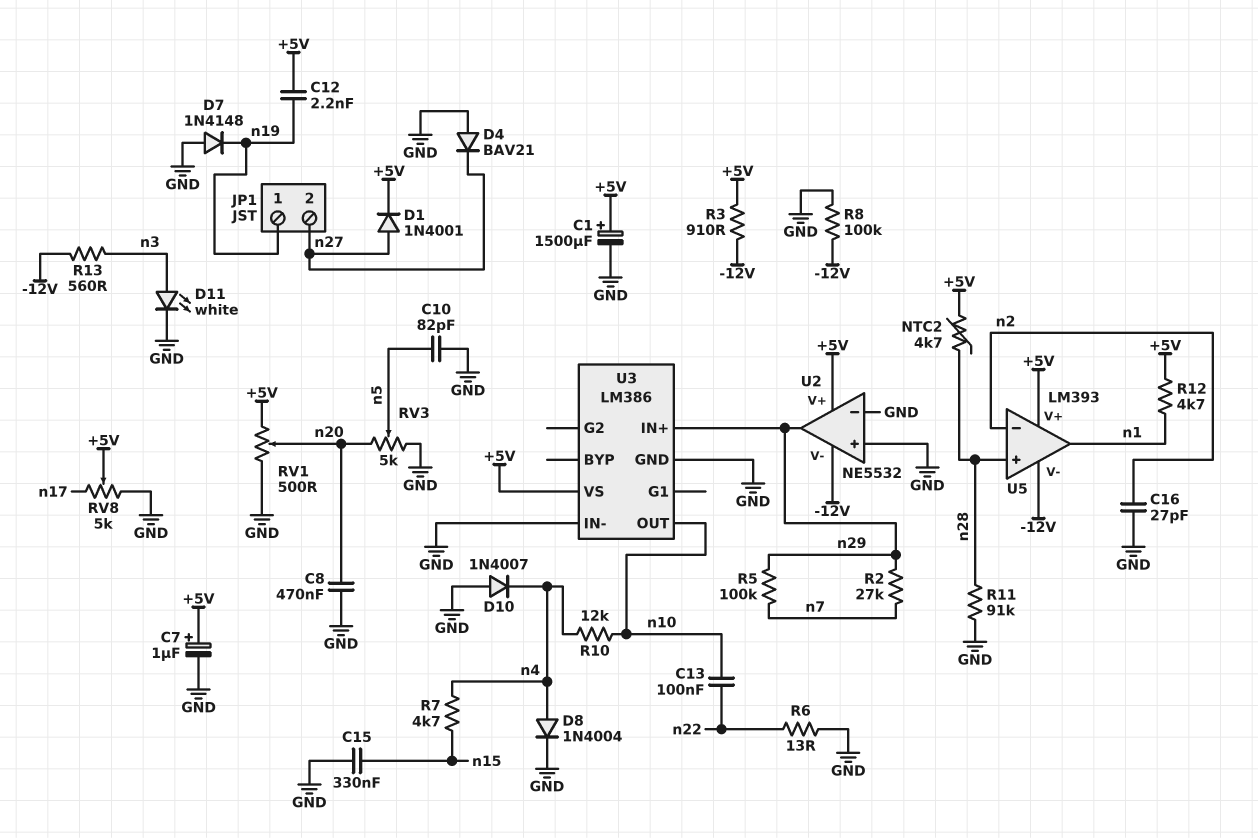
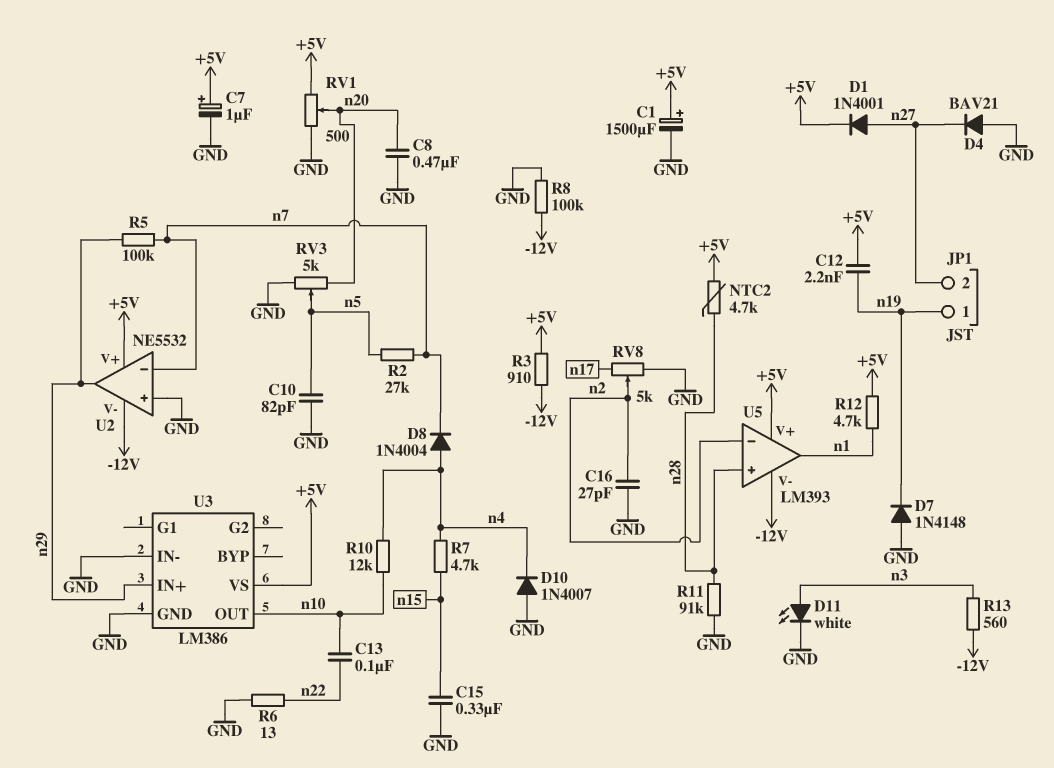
D8: diode 1N4004 (A n4, K GND) -> diode 1N4004 (A n4, K n7)
R2: 27k (n7, n29) -> 27k (n5, n7)
RV8: 5k (GND, n17, wiper +5V) -> 5k (GND, n17, wiper n2)
U2 pin in-: GND -> n7

